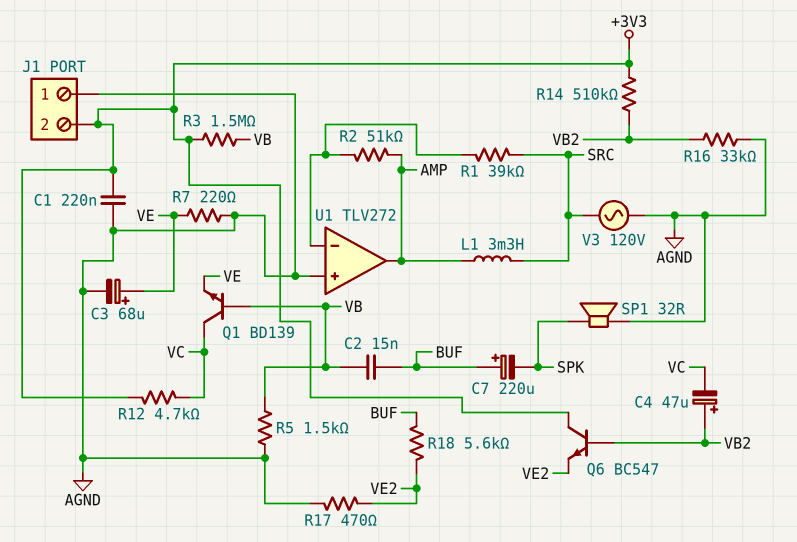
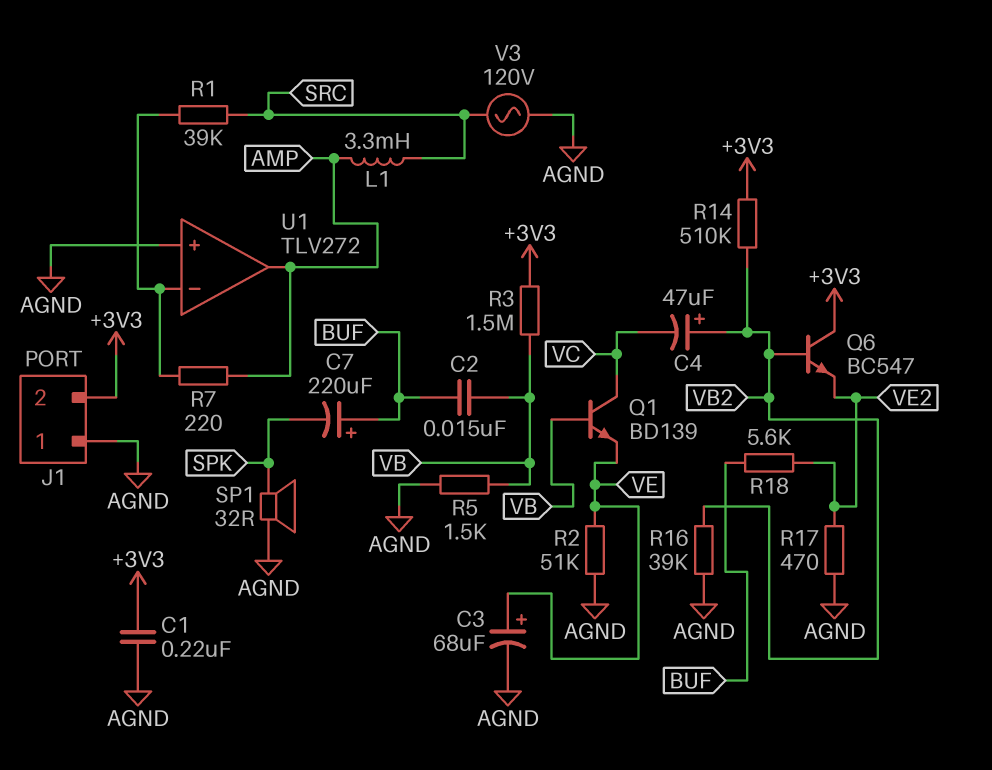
R2: 51k (AMP, U1/in-) -> 51k (AGND, VE)
R7: 220 (AGND, VE) -> 220 (AMP, U1/in-)
R12: 4.7k (+3V3, VC) -> none
R16: 33k (AGND, VB2) -> 39k (AGND, VB2)

